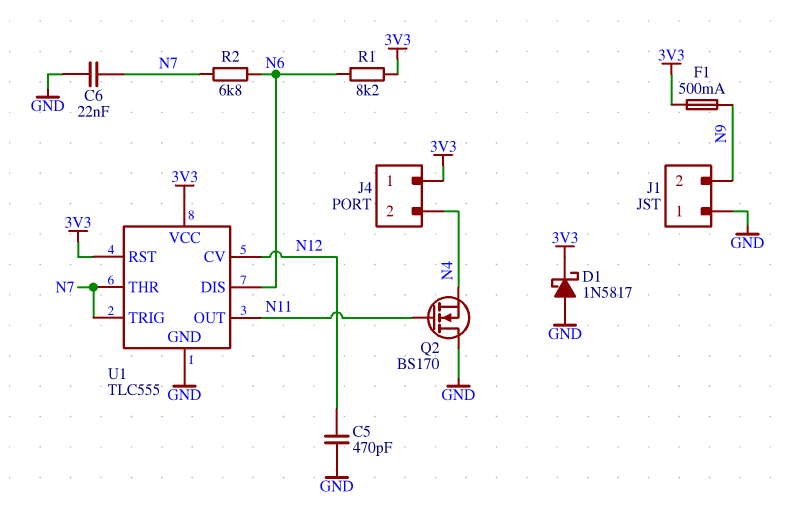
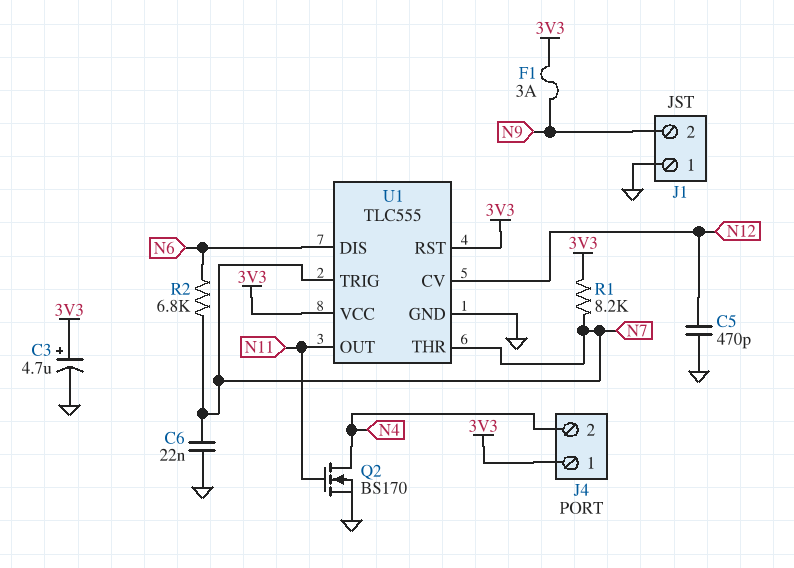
C3: none -> 4.7uF (plus 3V3, minus GND)
D1: schottky 1N5817 (A GND, K 3V3) -> none
F1: 500mA (3V3, N9) -> 3A (3V3, N9)
Q2: NMOS BS170 (G N11, D GND, S N4) -> NMOS BS170 (G N11, D N4, S GND)
R1: 8.2k (3V3, N6) -> 8.2k (3V3, N7)

